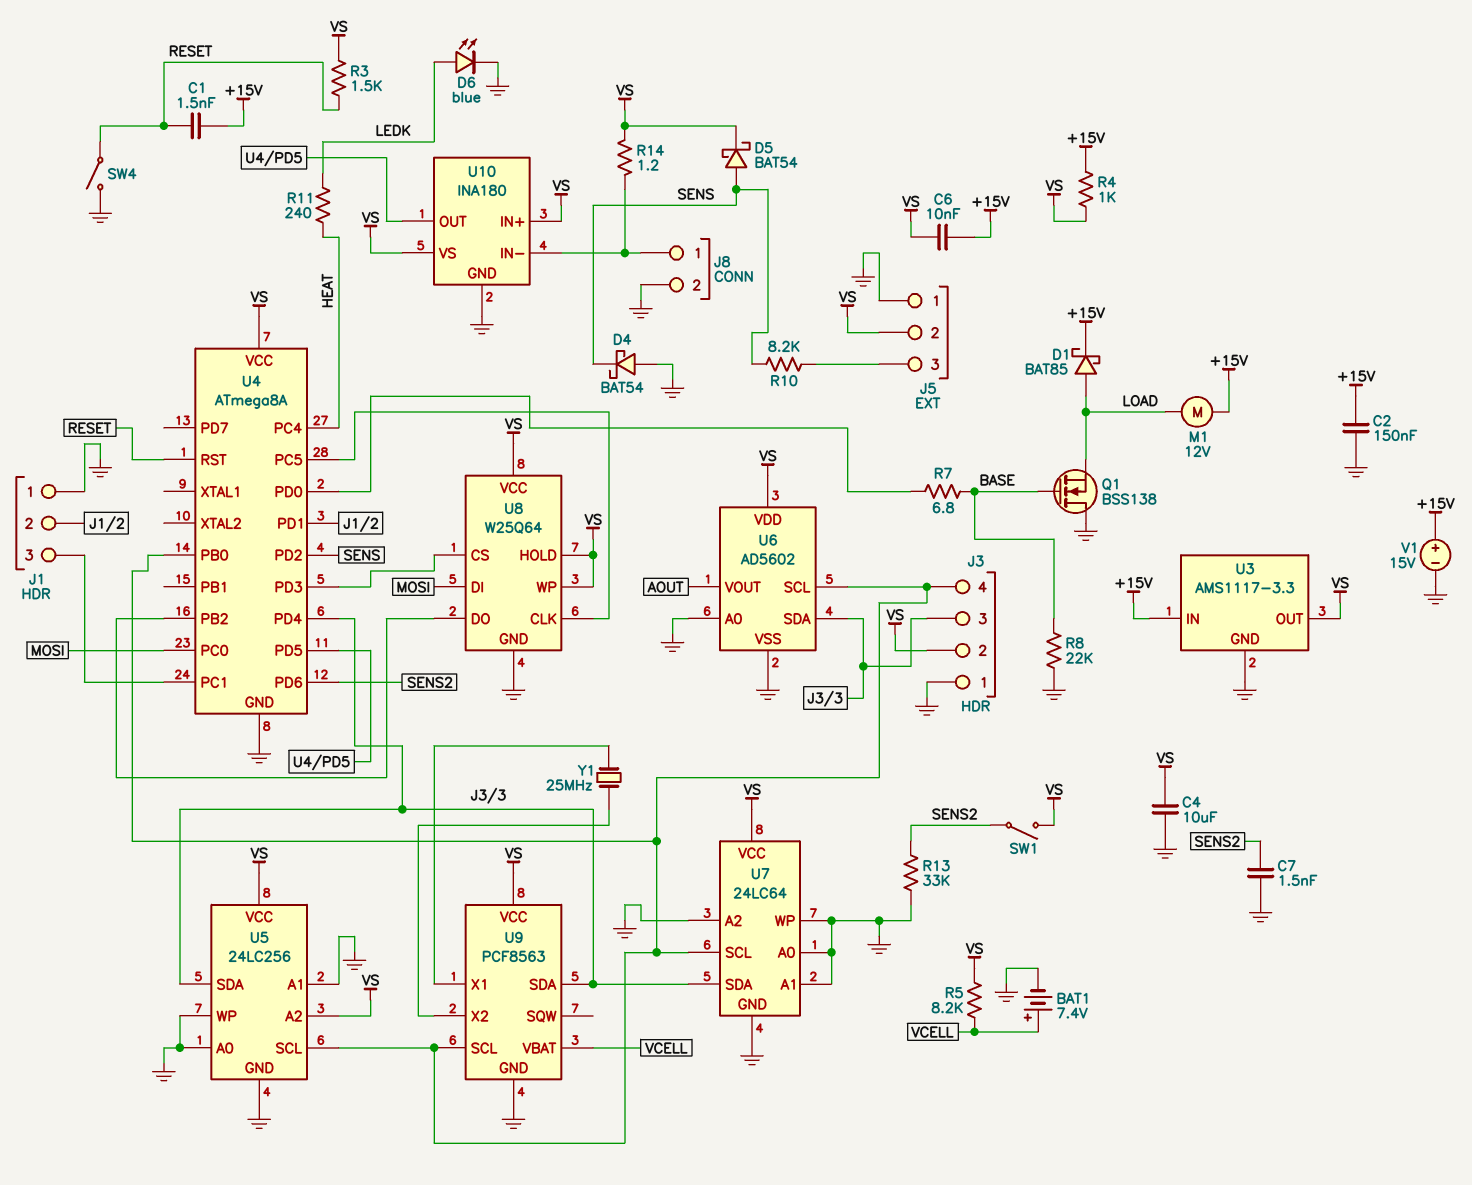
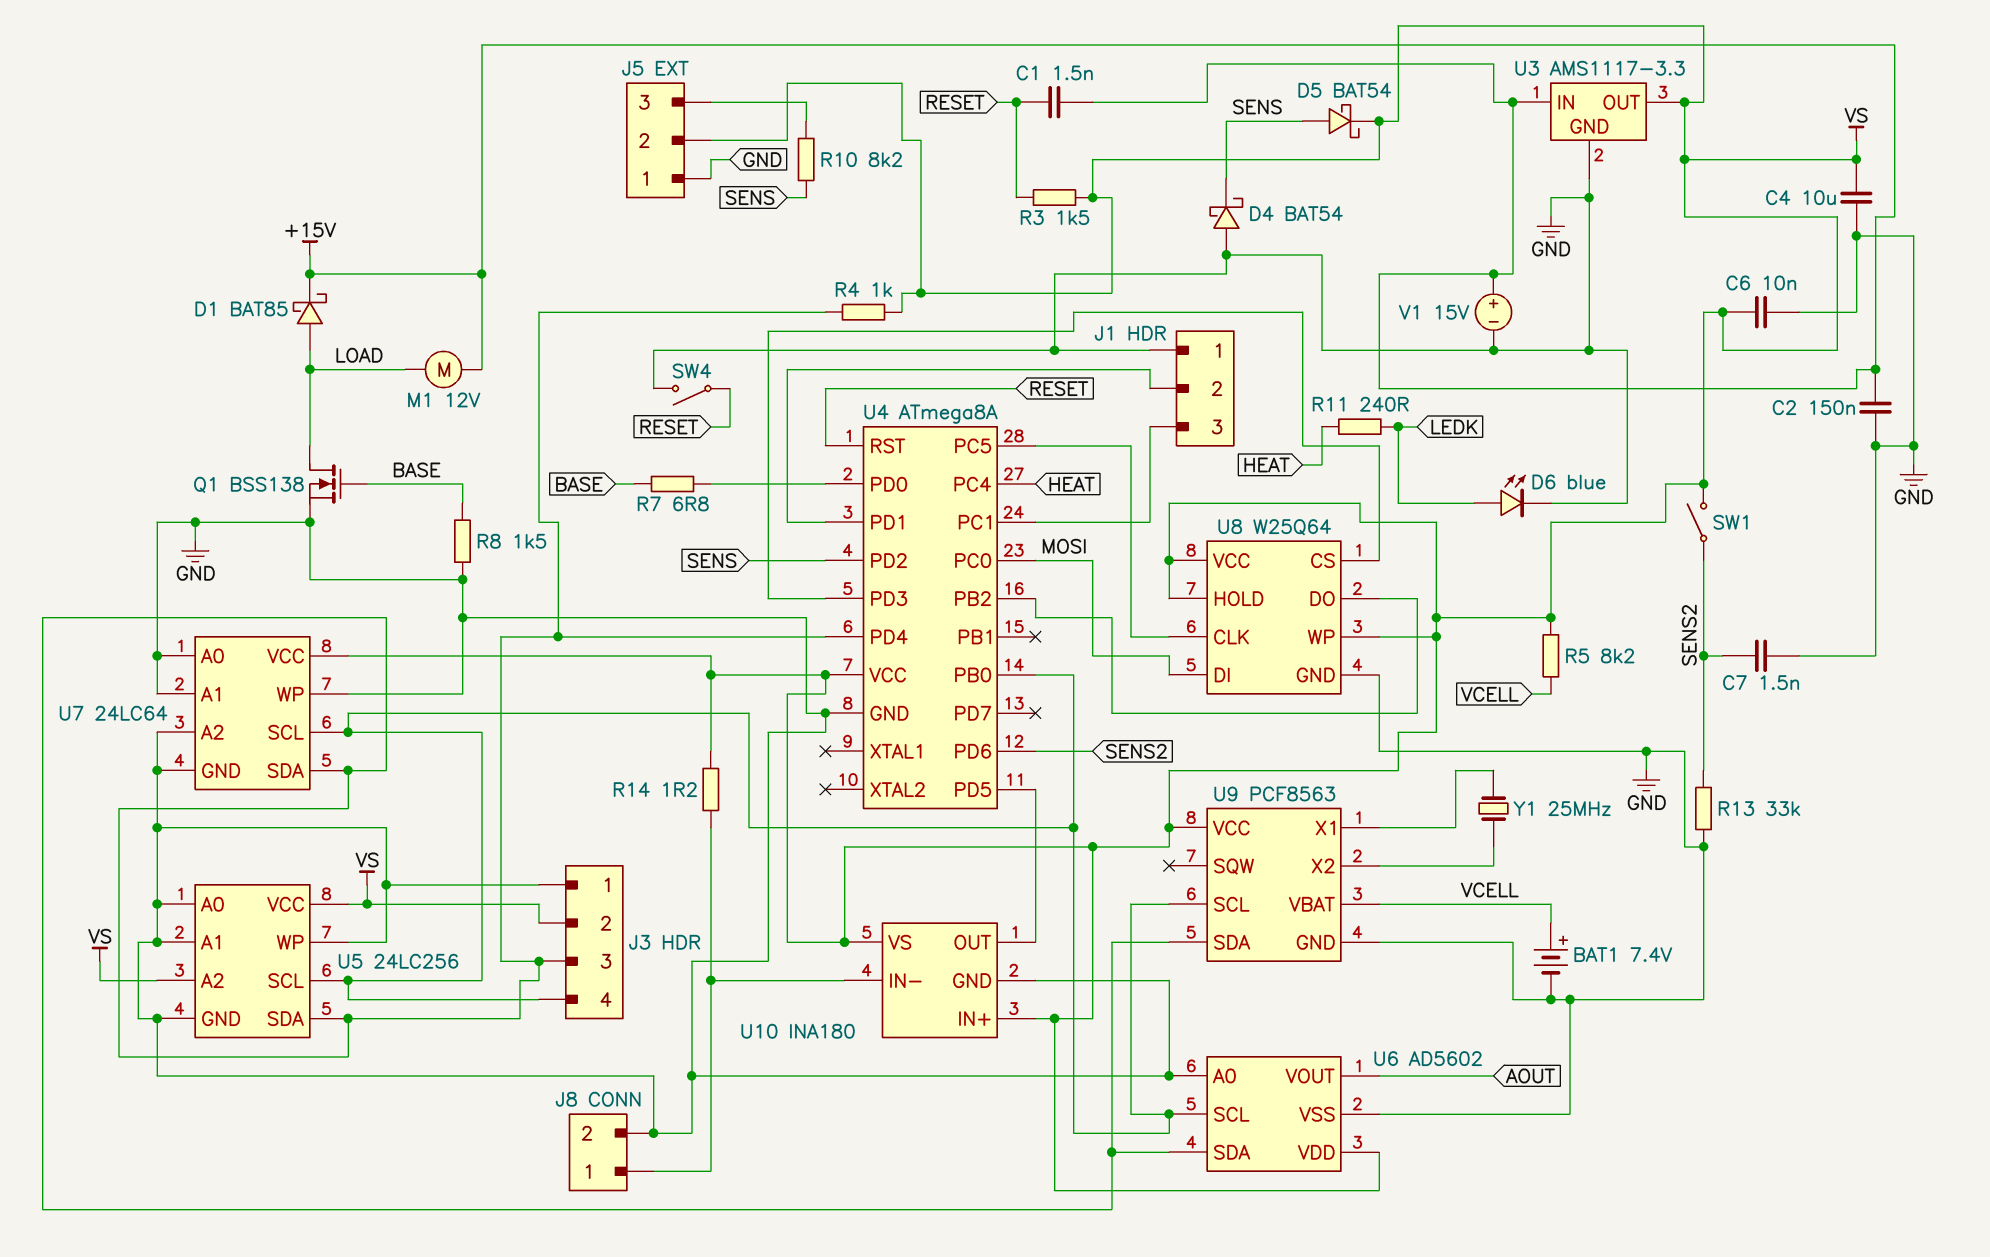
C6: 10nF (+15V, VS) -> 10nF (GND, VS)
Q1: NMOS BSS138 (G BASE, D GND, S LOAD) -> NMOS BSS138 (G BASE, D LOAD, S GND)
R4: 1k (+15V, VS) -> 1k (J3/3, VS)
R8: 22k (BASE, GND) -> 1.5k (BASE, GND)

